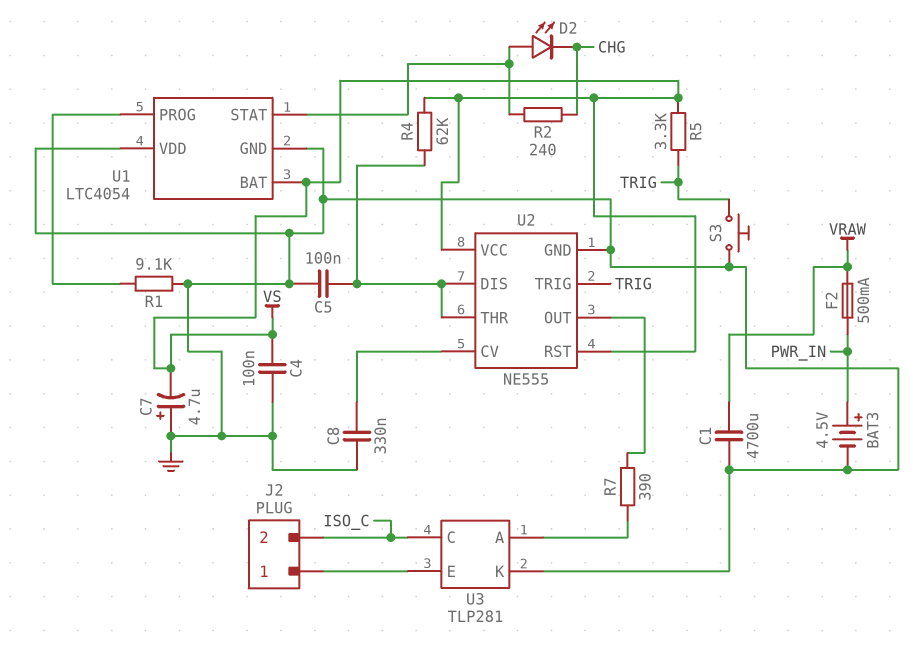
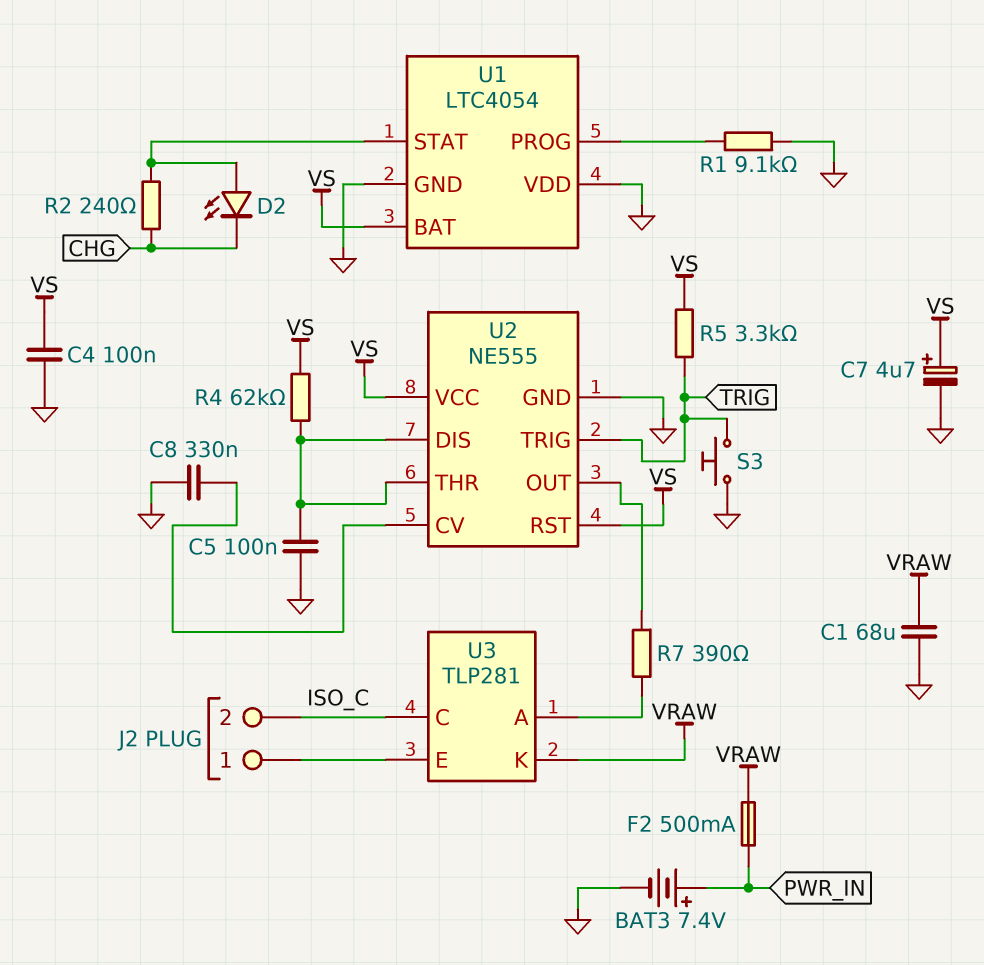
BAT3: 4.5V (plus PWR_IN, minus GND) -> 7.4V (plus PWR_IN, minus GND)
C1: 4700uF (GND, VRAW) -> 68uF (GND, VRAW)
C7: 4.7uF (plus GND, minus VS) -> 4.7uF (plus VS, minus GND)
U3 pin K: GND -> VRAW

